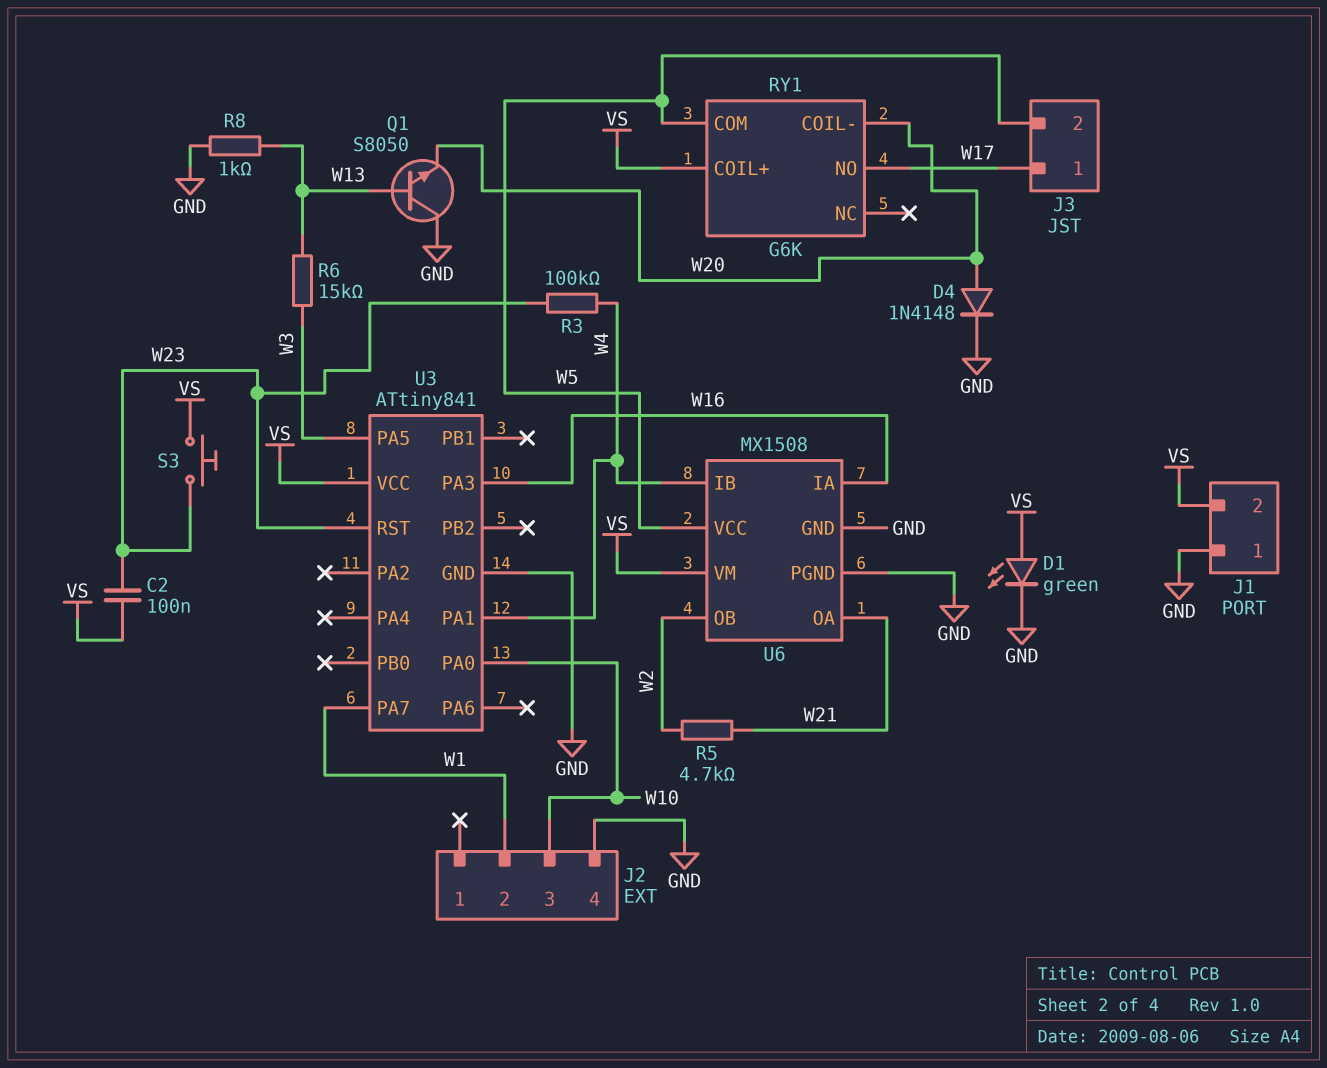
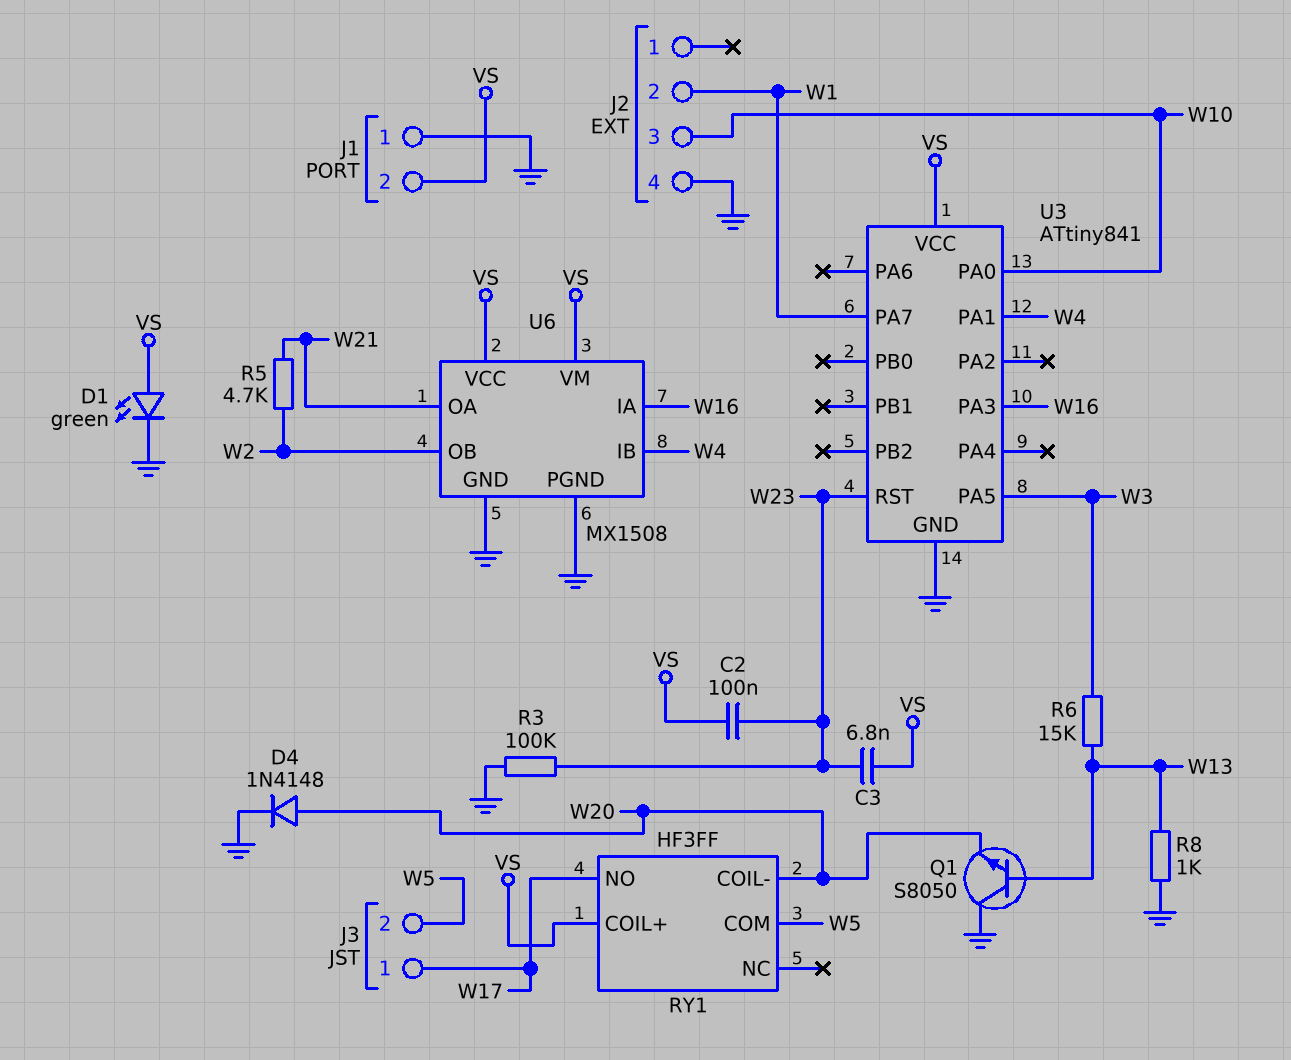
C3: none -> 6.8nF (VS, W23)
R3: 100k (W4, W23) -> 100k (GND, W23)
RY1: G6K -> HF3FF
S3: button (VS, W23) -> none
U6 pin VCC: W5 -> VS

